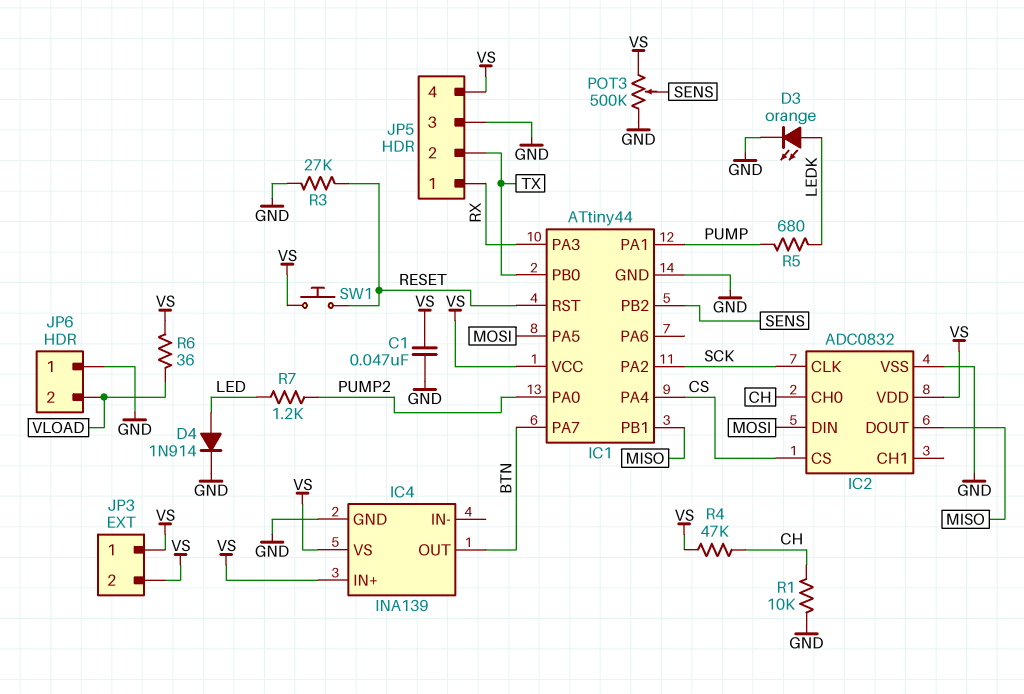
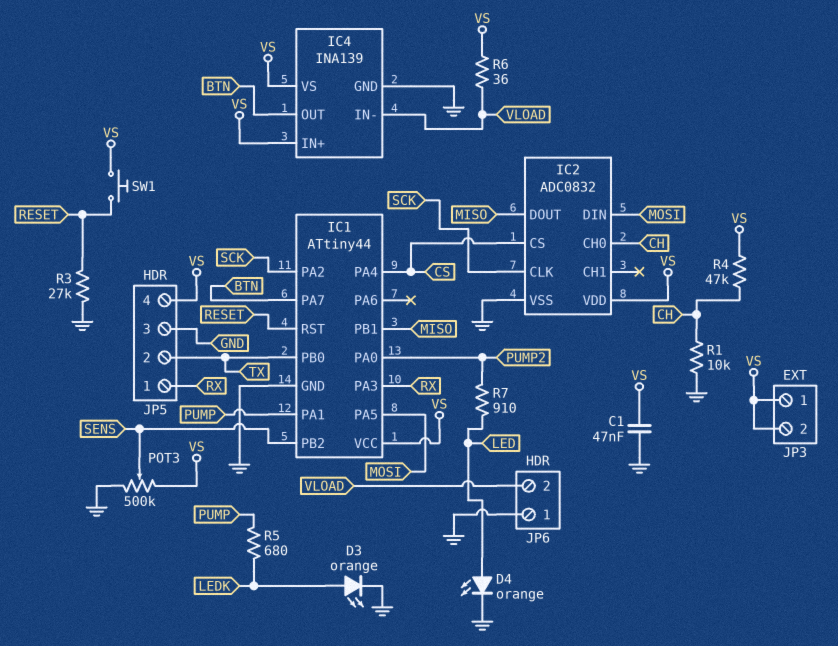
D4: diode 1N914 (A LED, K GND) -> LED orange (A LED, K GND)
IC4 pin IN-: none -> VLOAD
R7: 1.2k (LED, PUMP2) -> 910 (LED, PUMP2)

